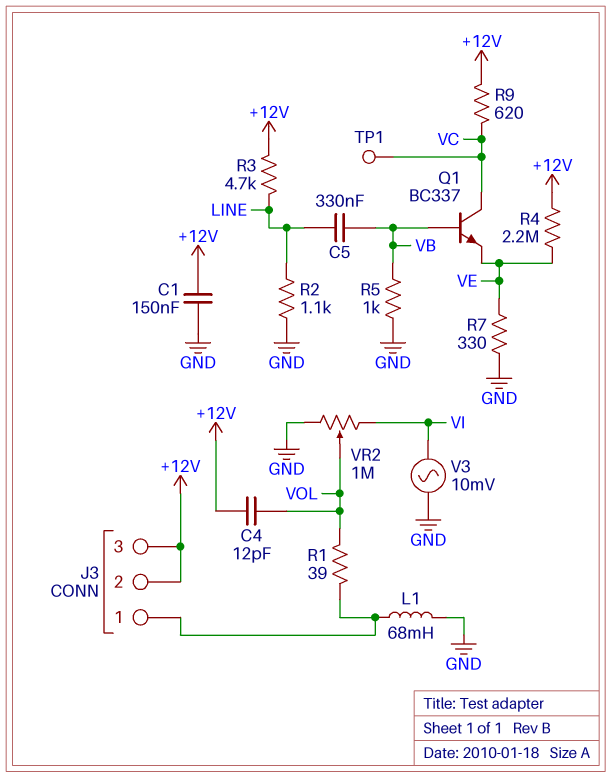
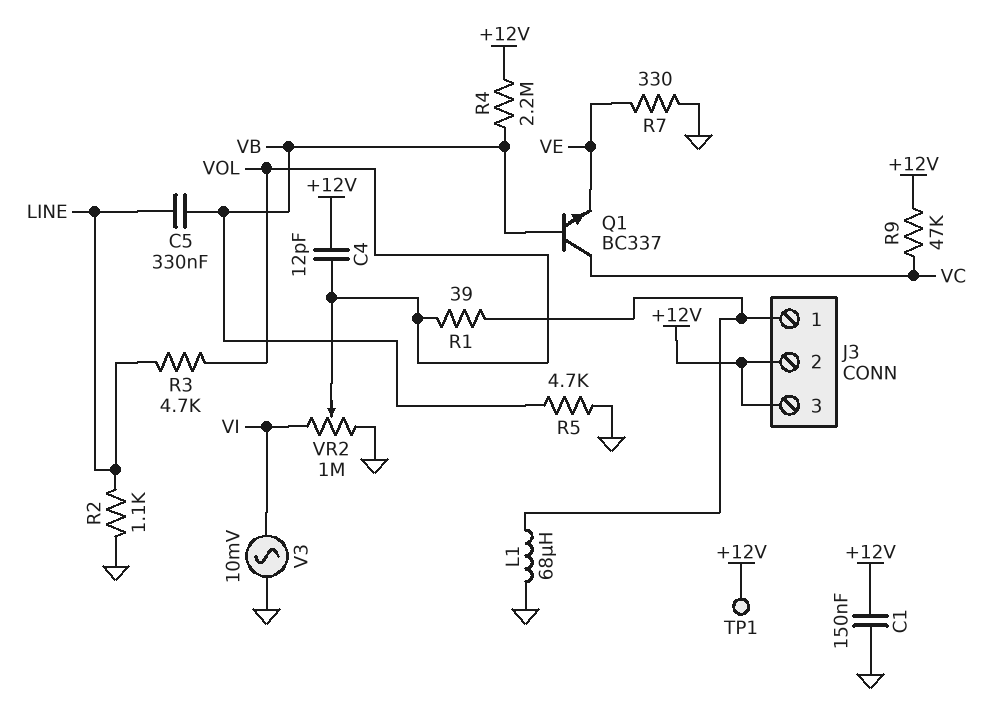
L1: 68mH (GND, J3/1) -> 68uH (GND, J3/1)
R3: 4.7k (+12V, LINE) -> 4.7k (LINE, VOL)
R4: 2.2M (+12V, VE) -> 2.2M (+12V, VB)
R5: 1k (GND, VB) -> 4.7k (GND, VB)
R9: 620 (+12V, VC) -> 47k (+12V, VC)
TP1: test point (VC) -> test point (+12V)

